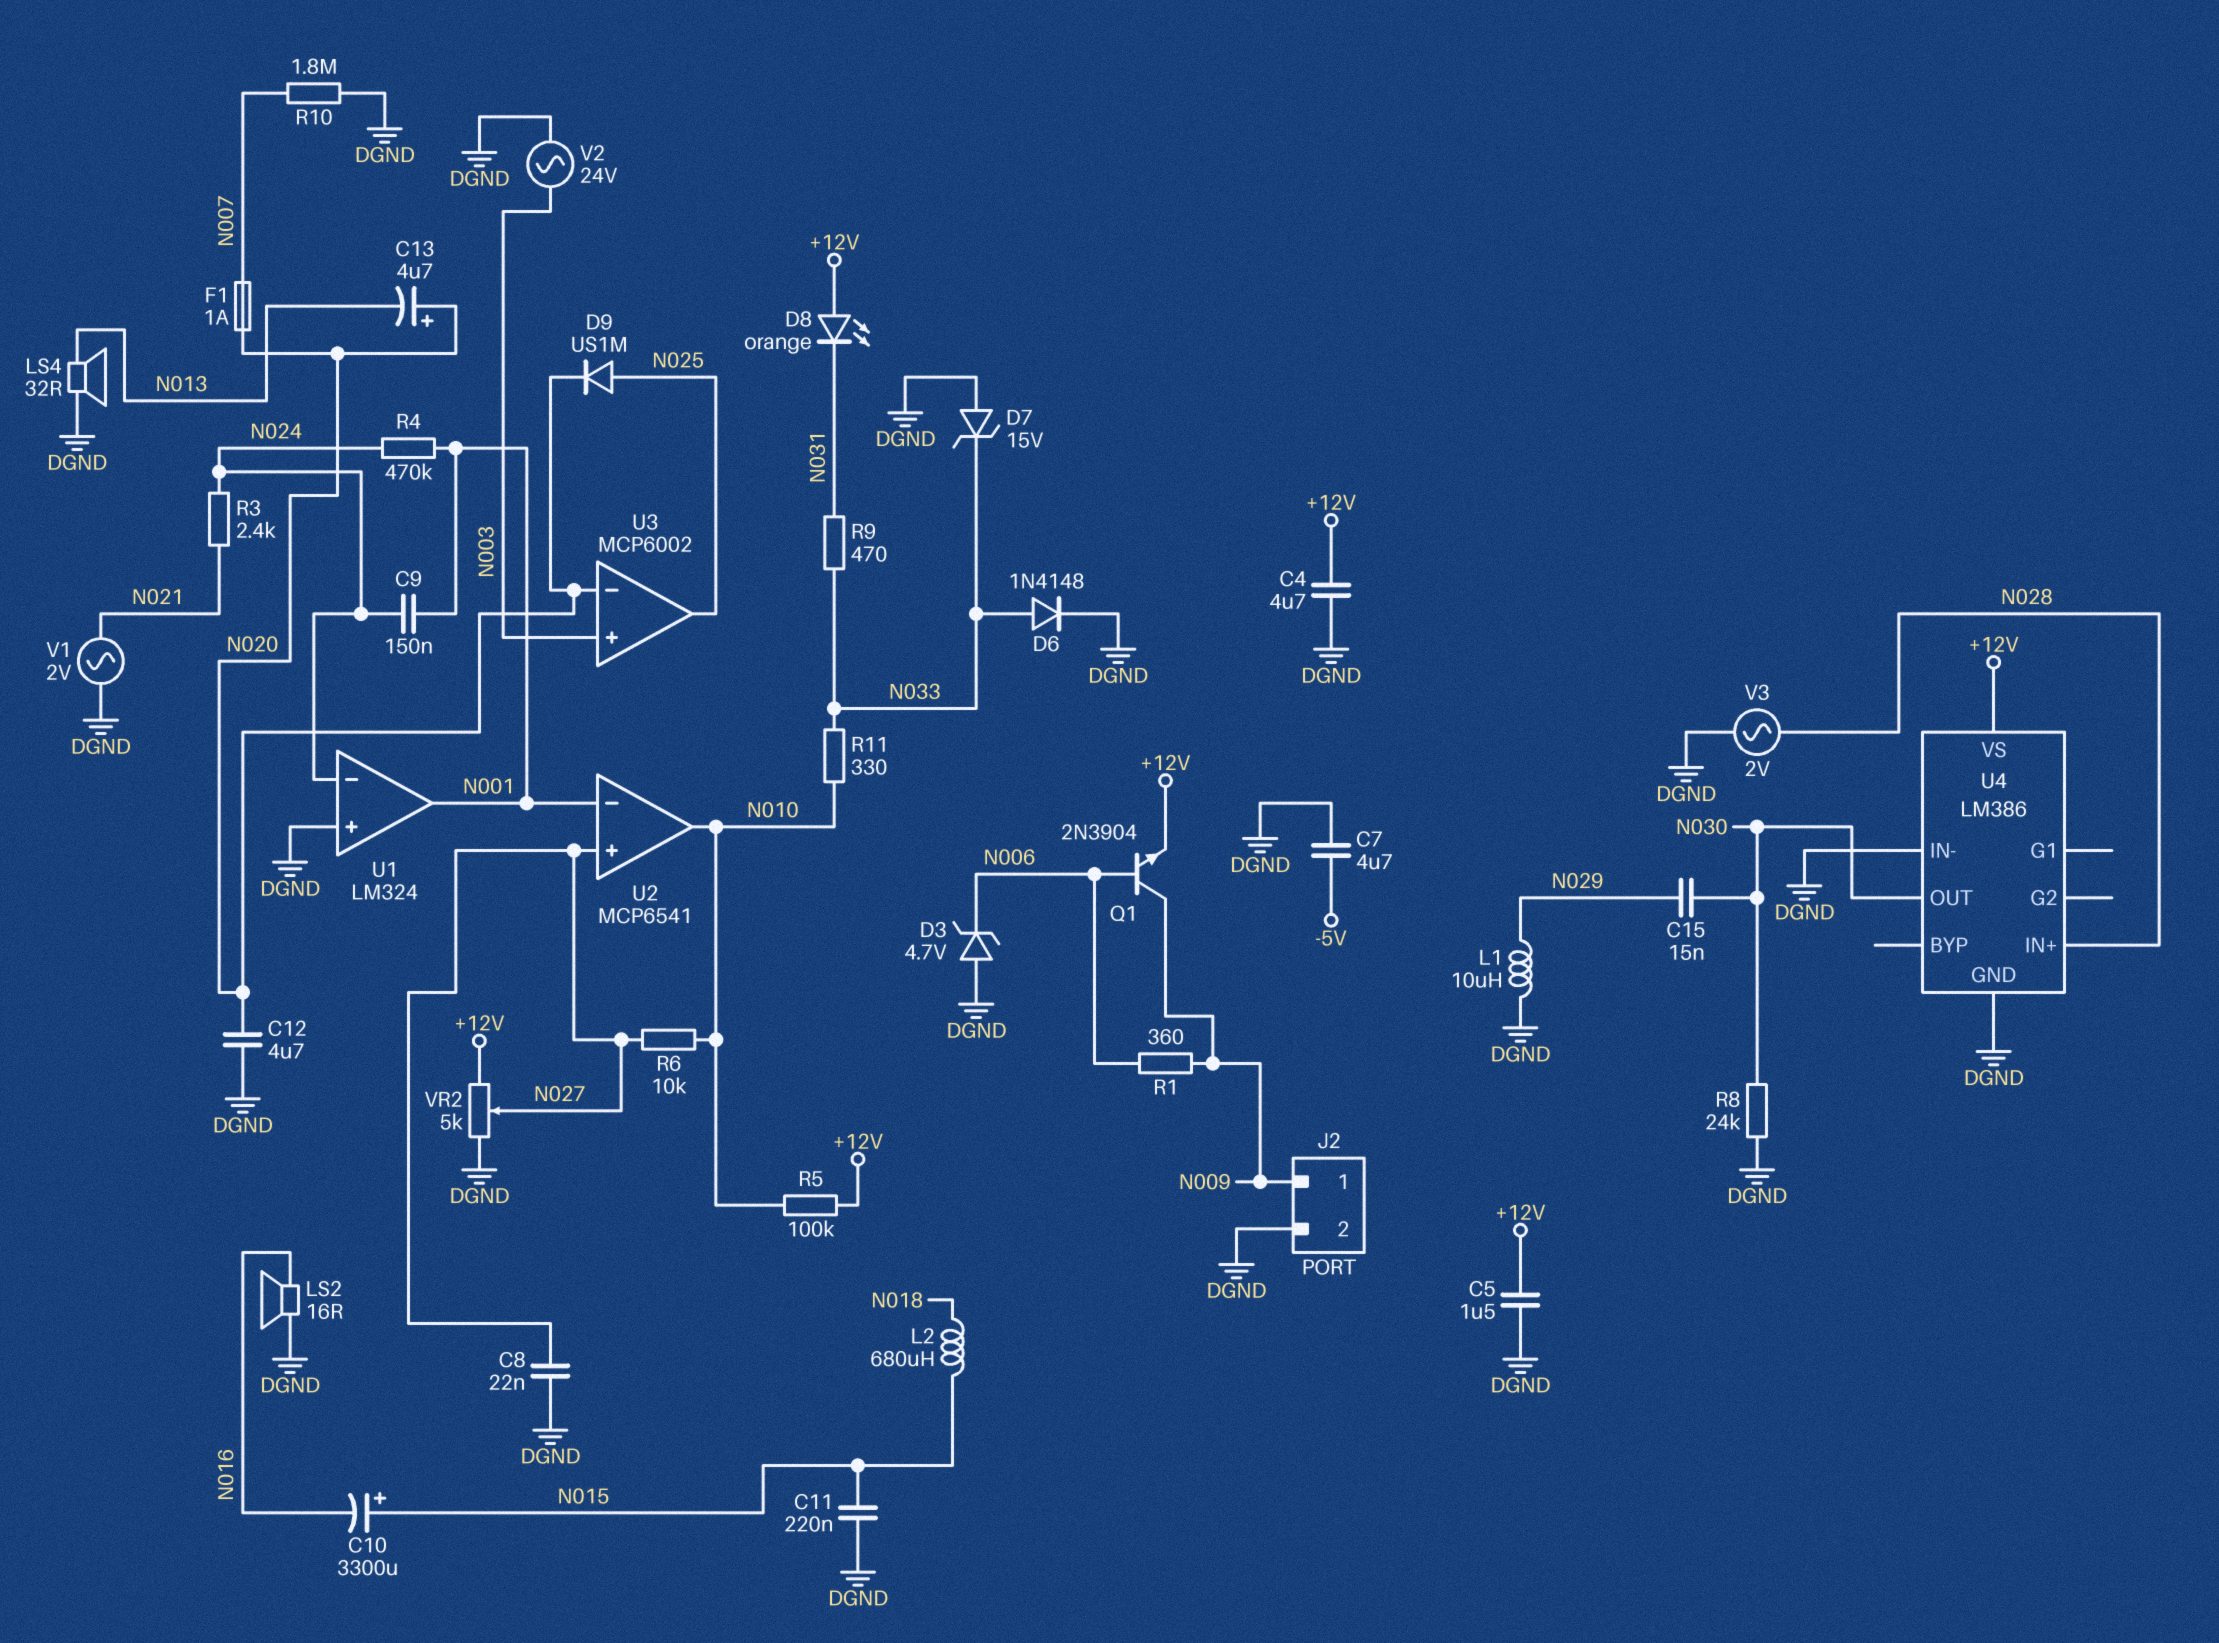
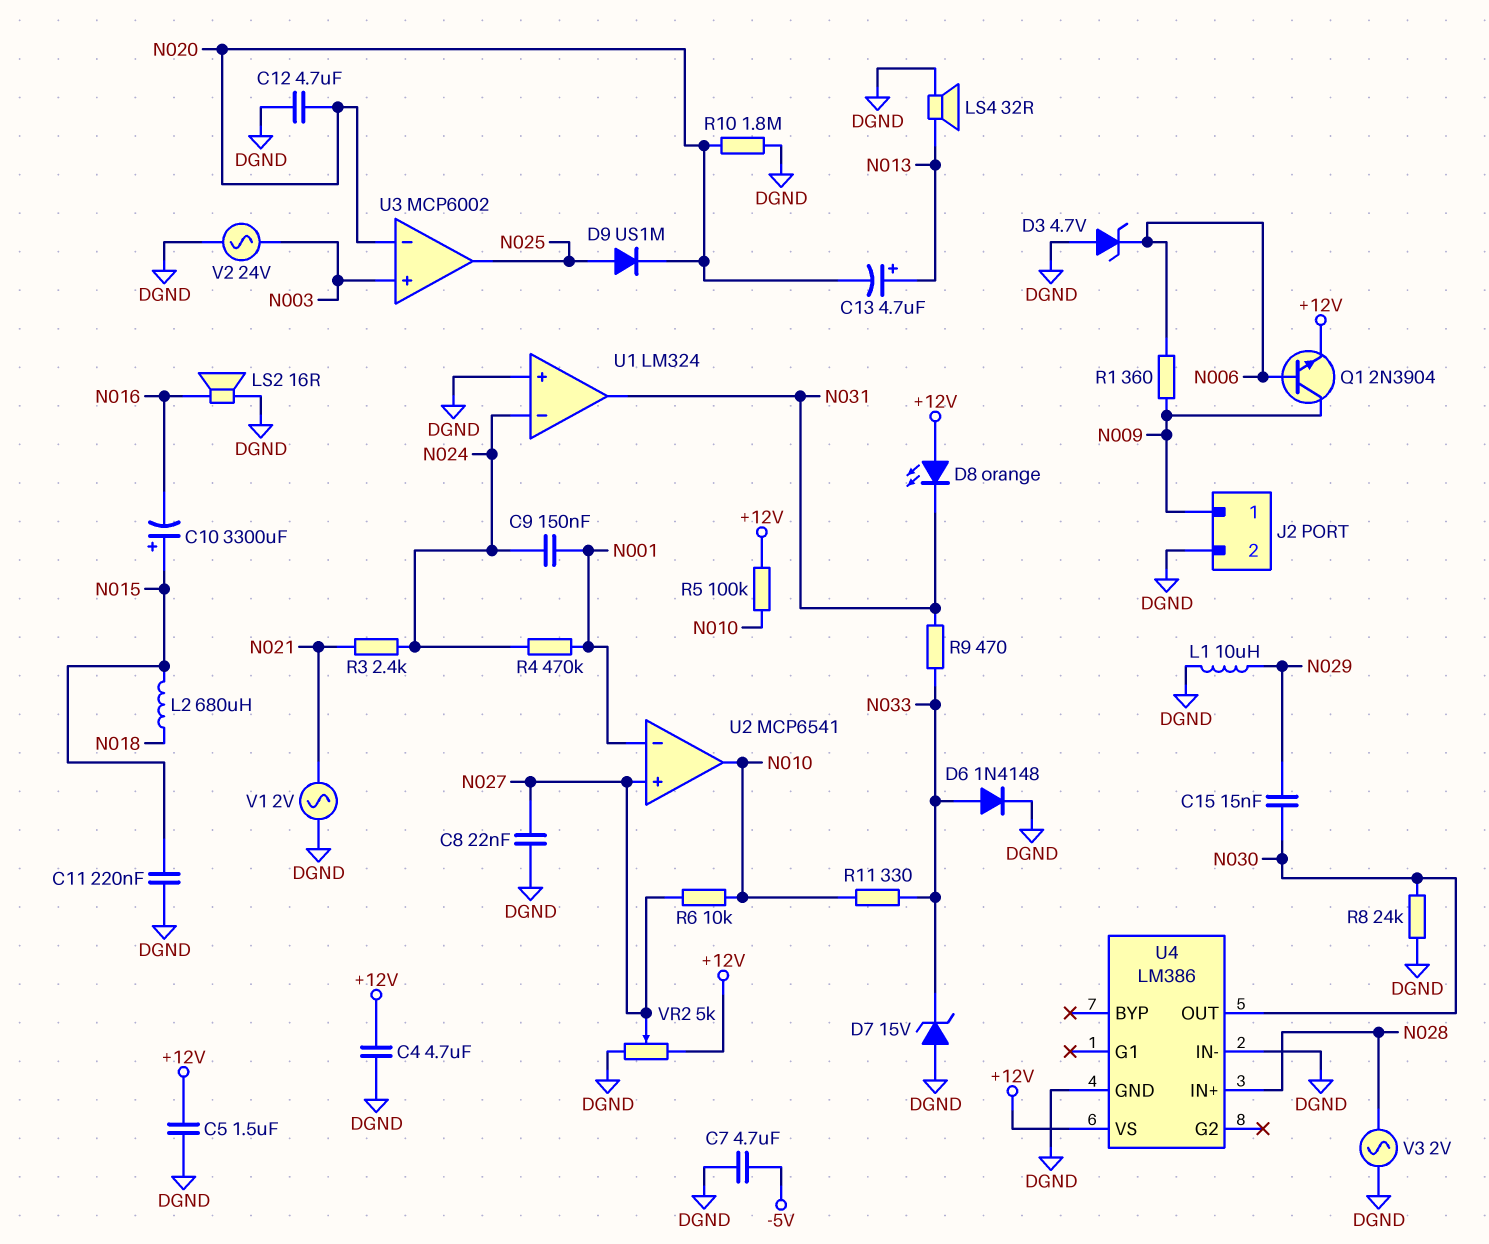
C13: 4.7uF (plus N020, minus N013) -> 4.7uF (plus N013, minus N020)
F1: 1A (N007, N020) -> none
R10: 1.8M (DGND, N007) -> 1.8M (DGND, N020)
U1 pin out: N001 -> N031

